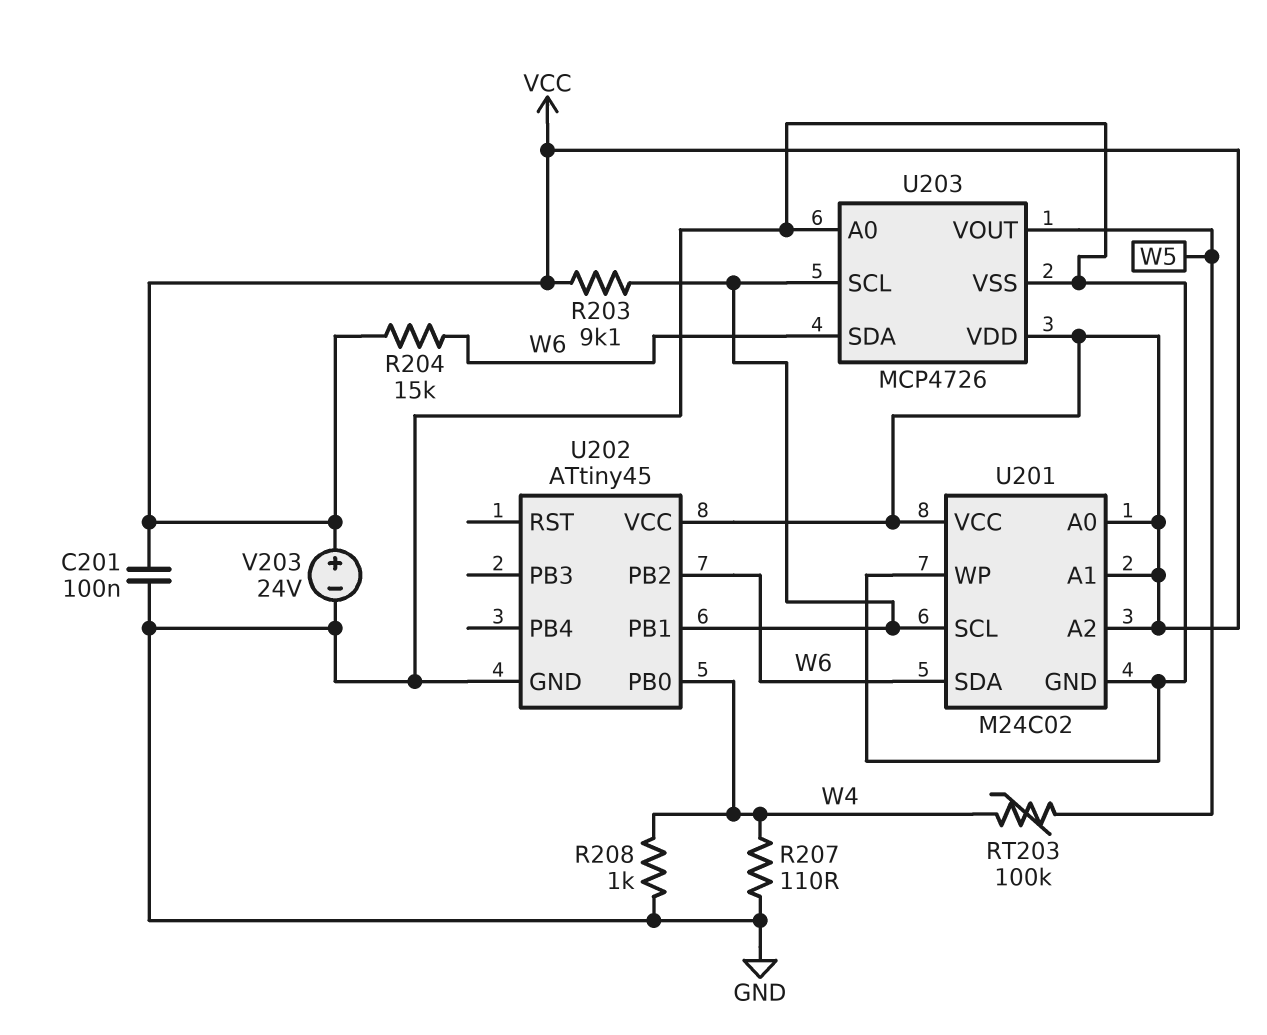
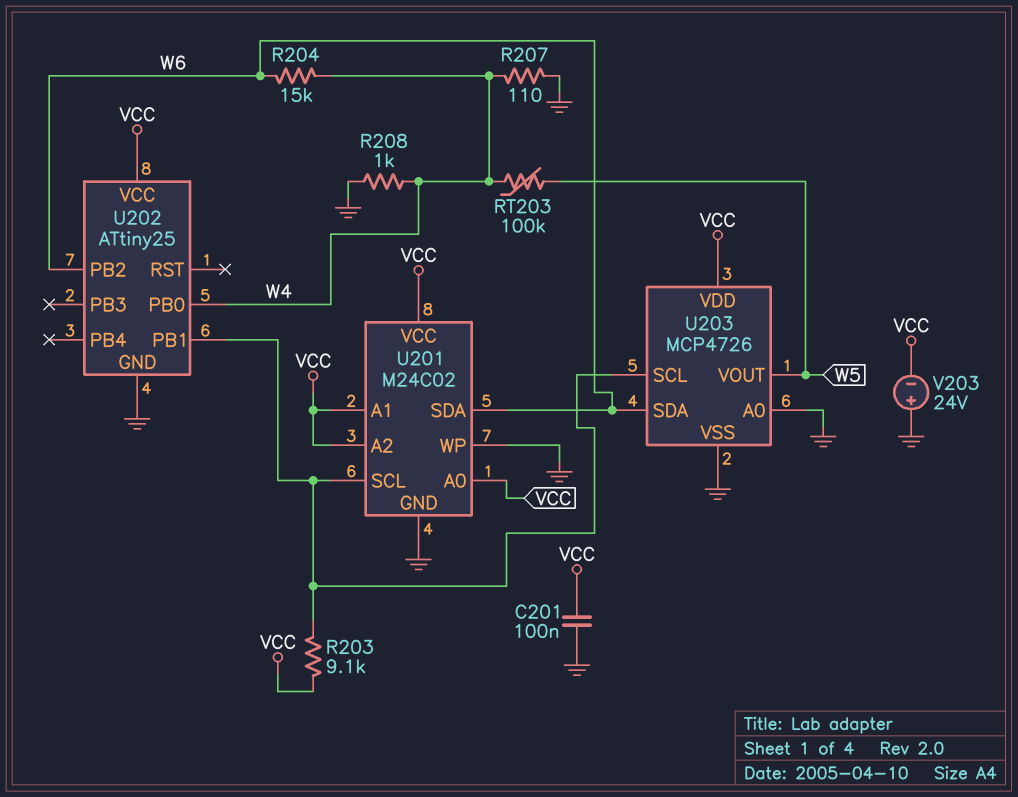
R204: 15k (VCC, W6) -> 15k (W4, W6)
U202: ATtiny45 -> ATtiny25
V203: 24V (plus VCC, minus GND) -> 24V (plus GND, minus VCC)

